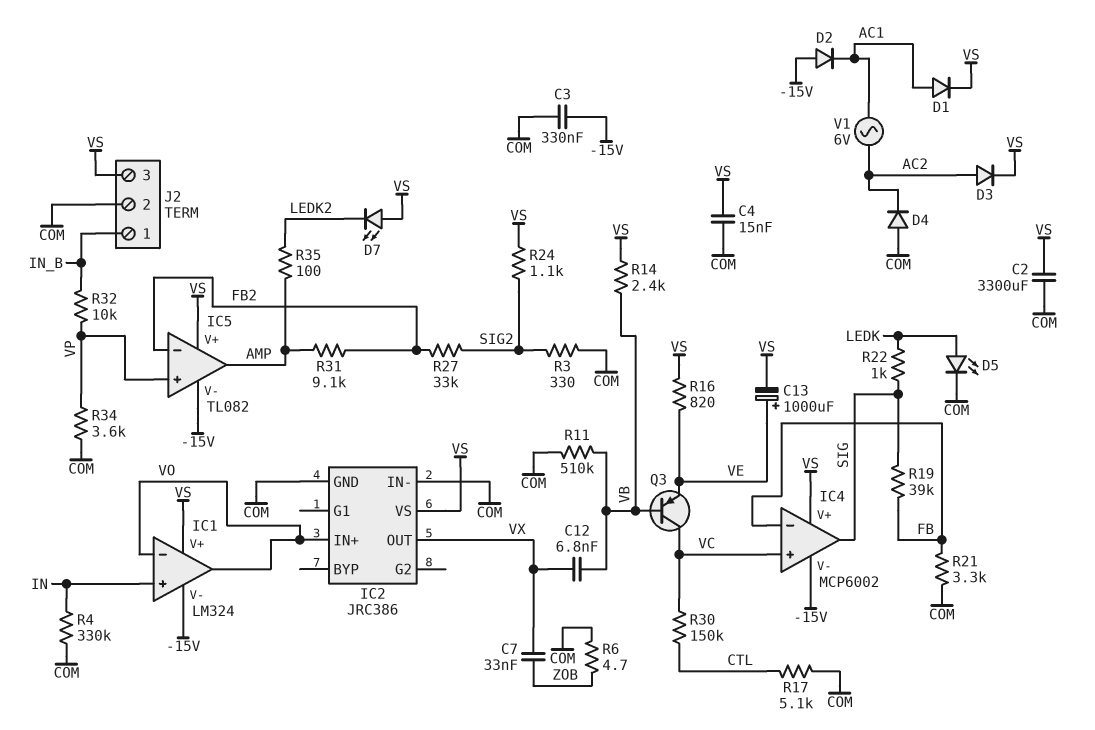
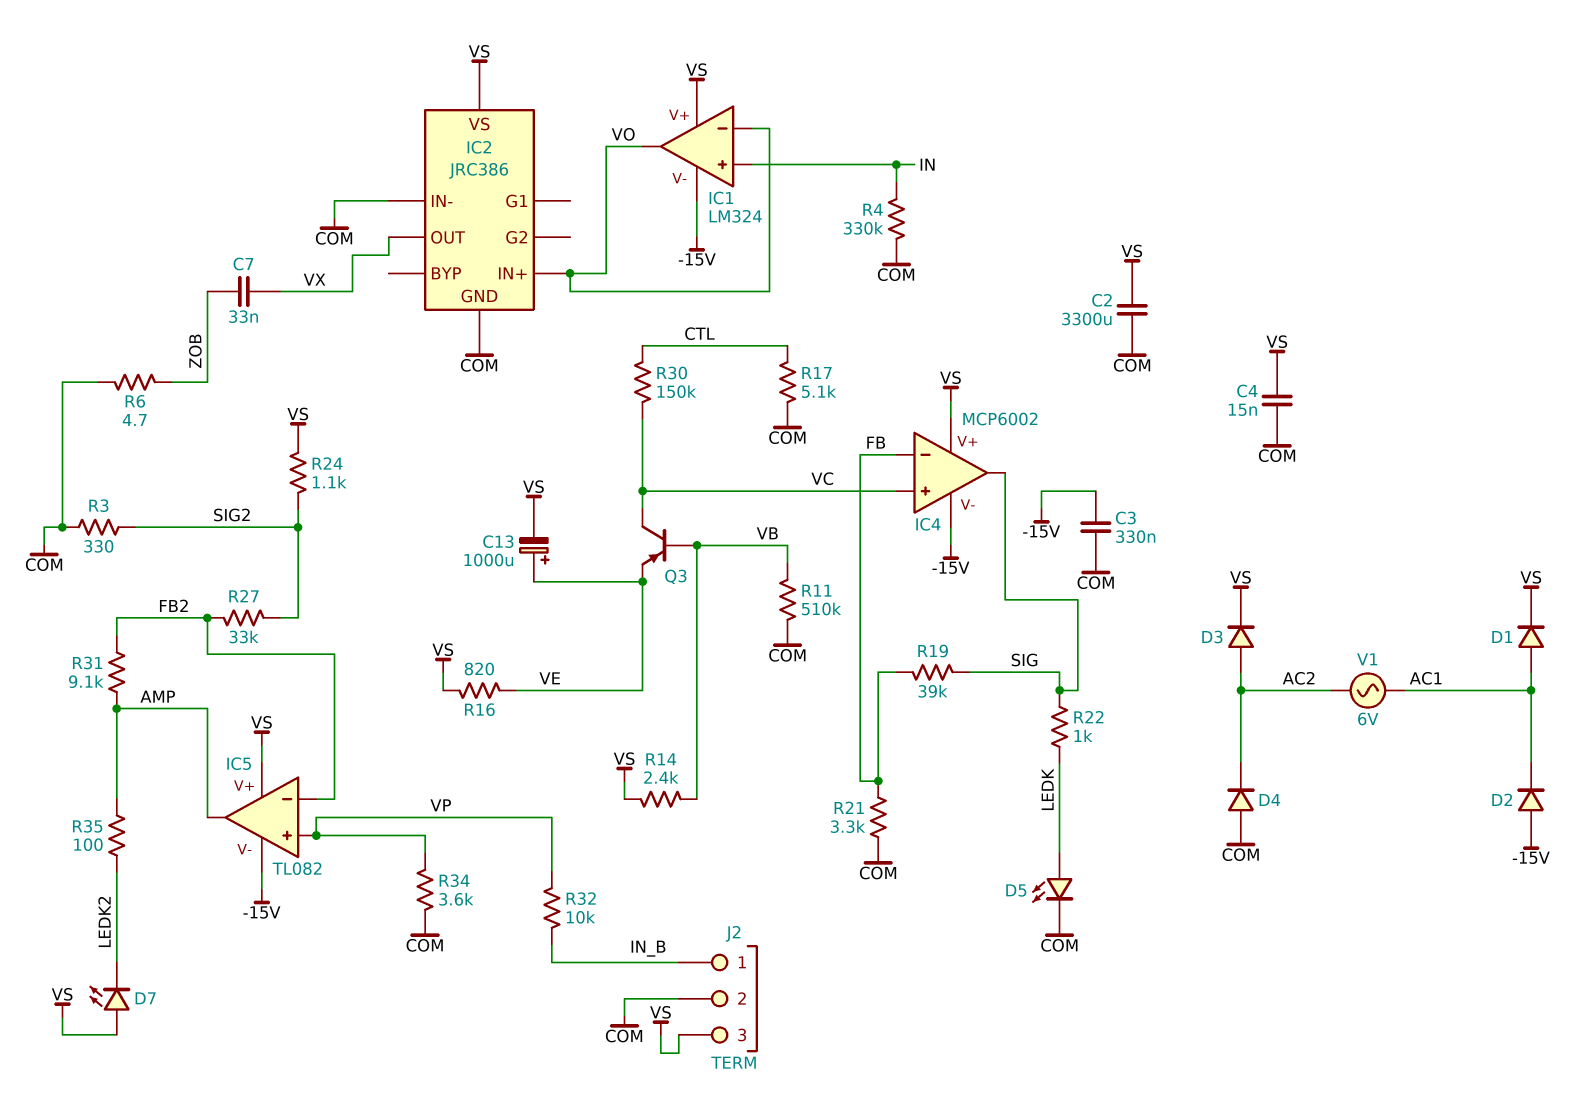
C12: 6.8nF (VB, VX) -> none

